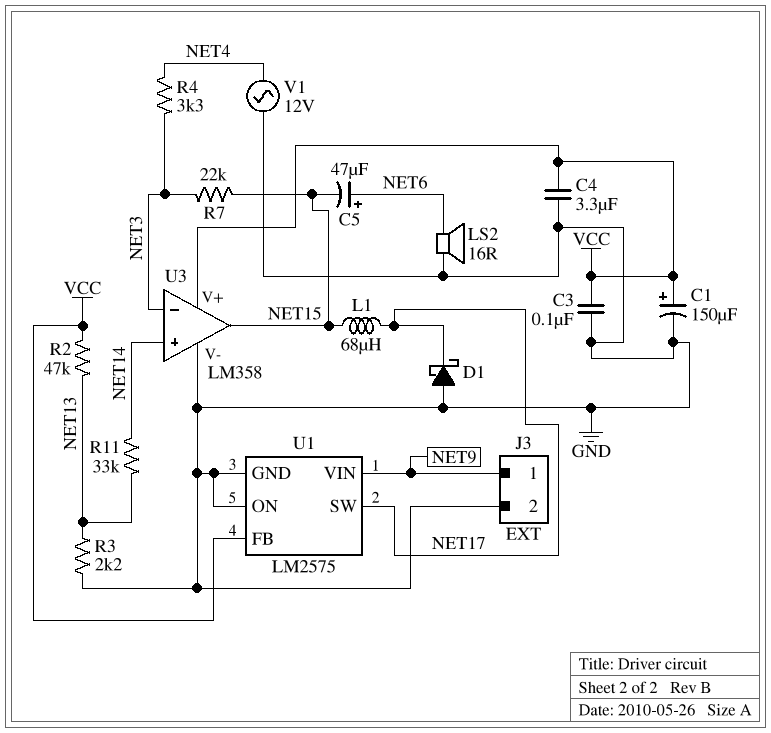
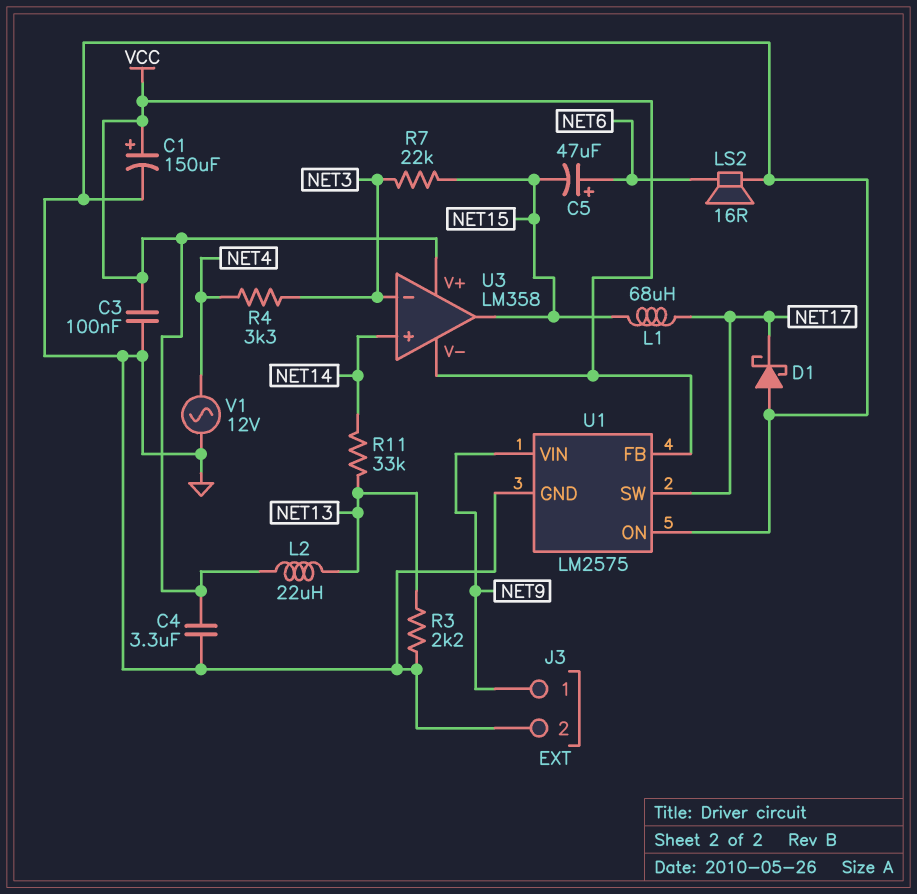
L2: none -> 22uH (NET13, VCC)
R2: 47k (NET13, VCC) -> none
U3 pin V-: GND -> VCC

